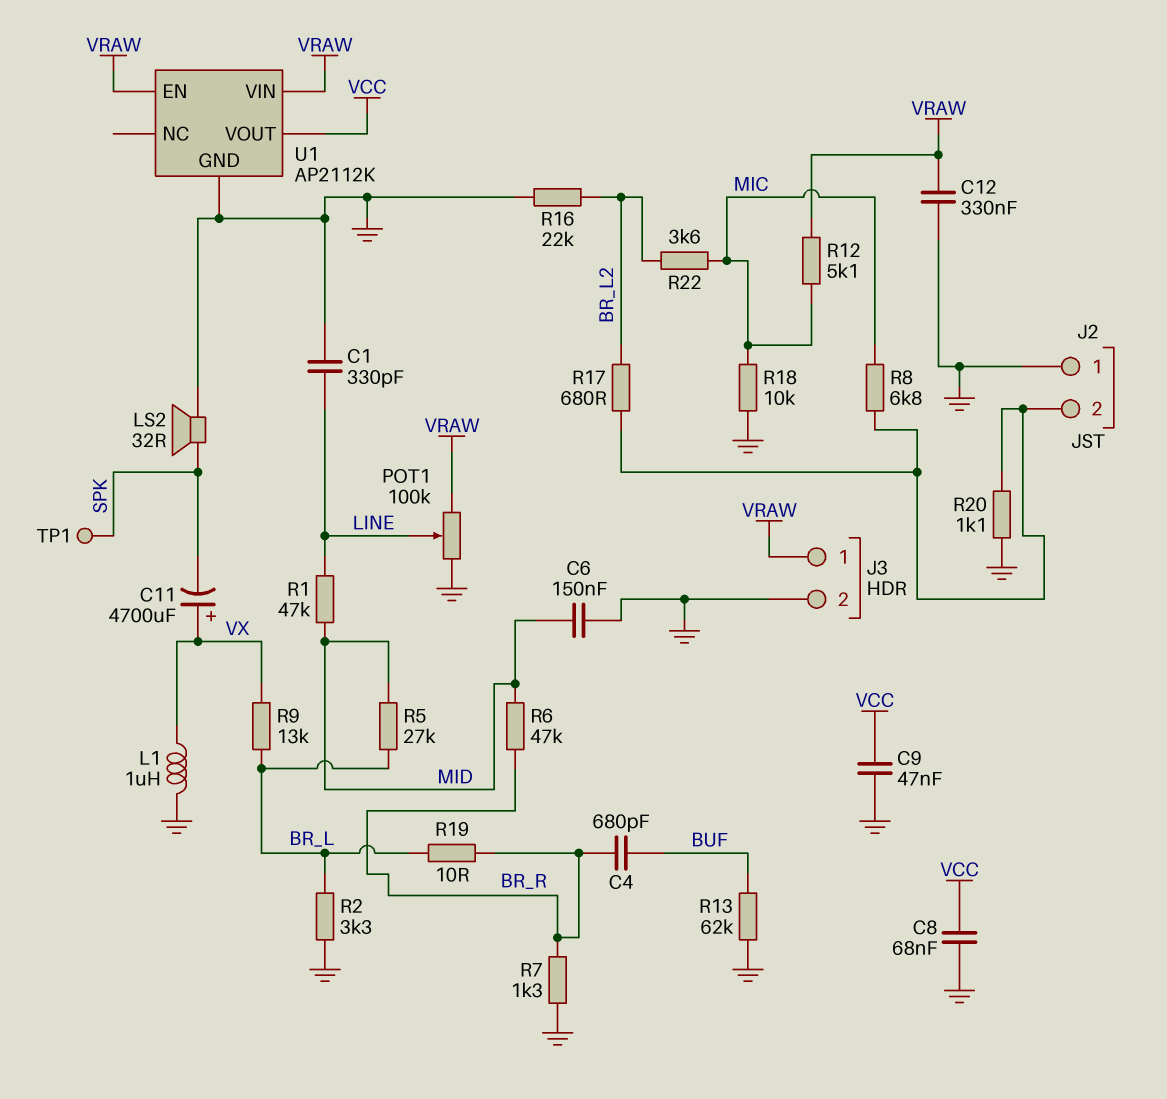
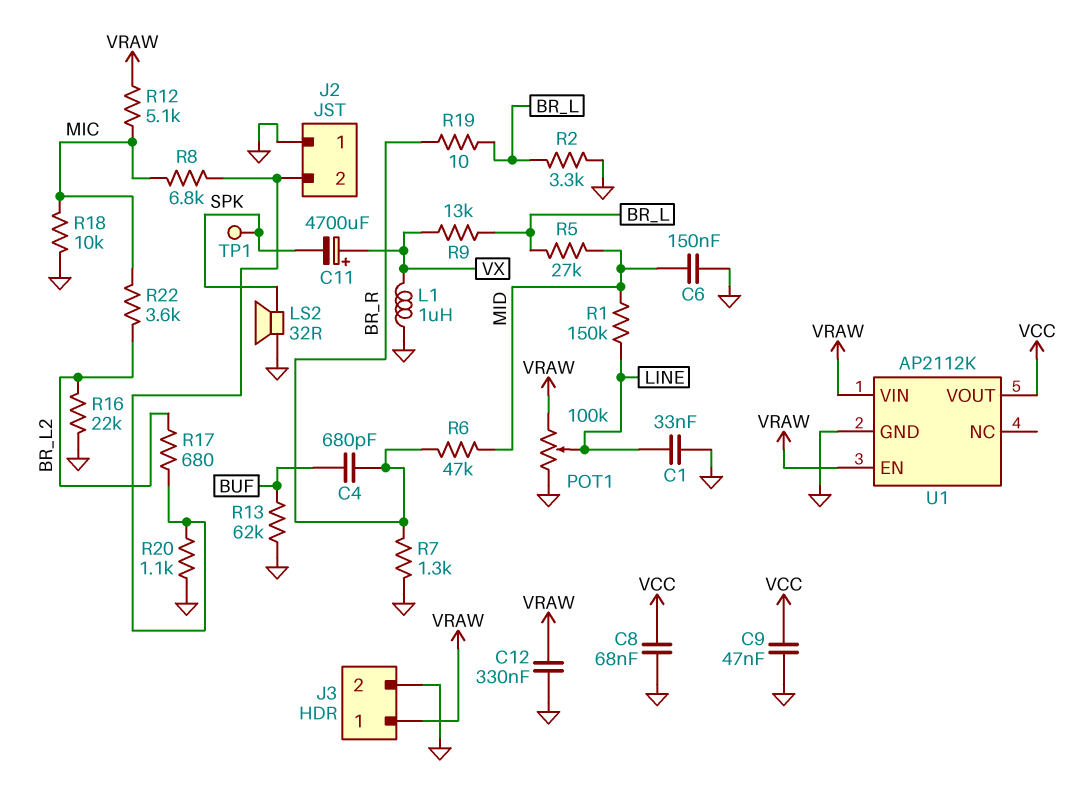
C1: 330pF (GND, LINE) -> 33nF (GND, LINE)
R1: 47k (LINE, MID) -> 150k (LINE, MID)

